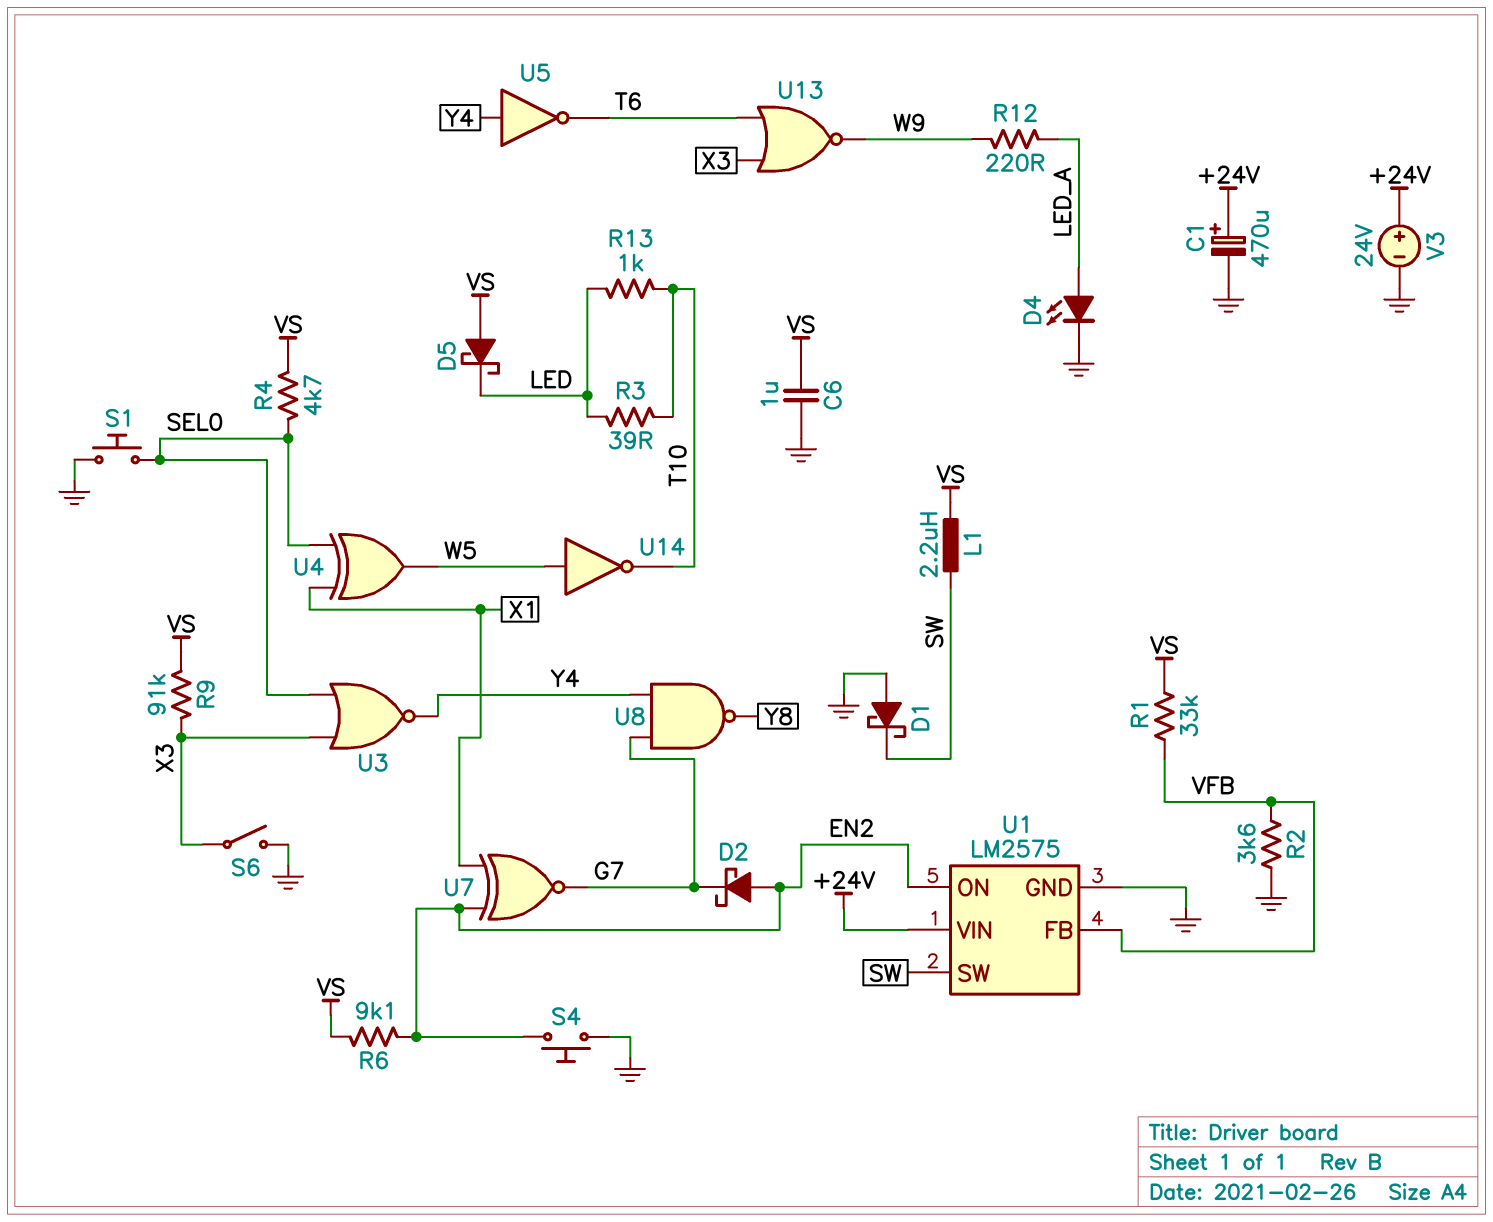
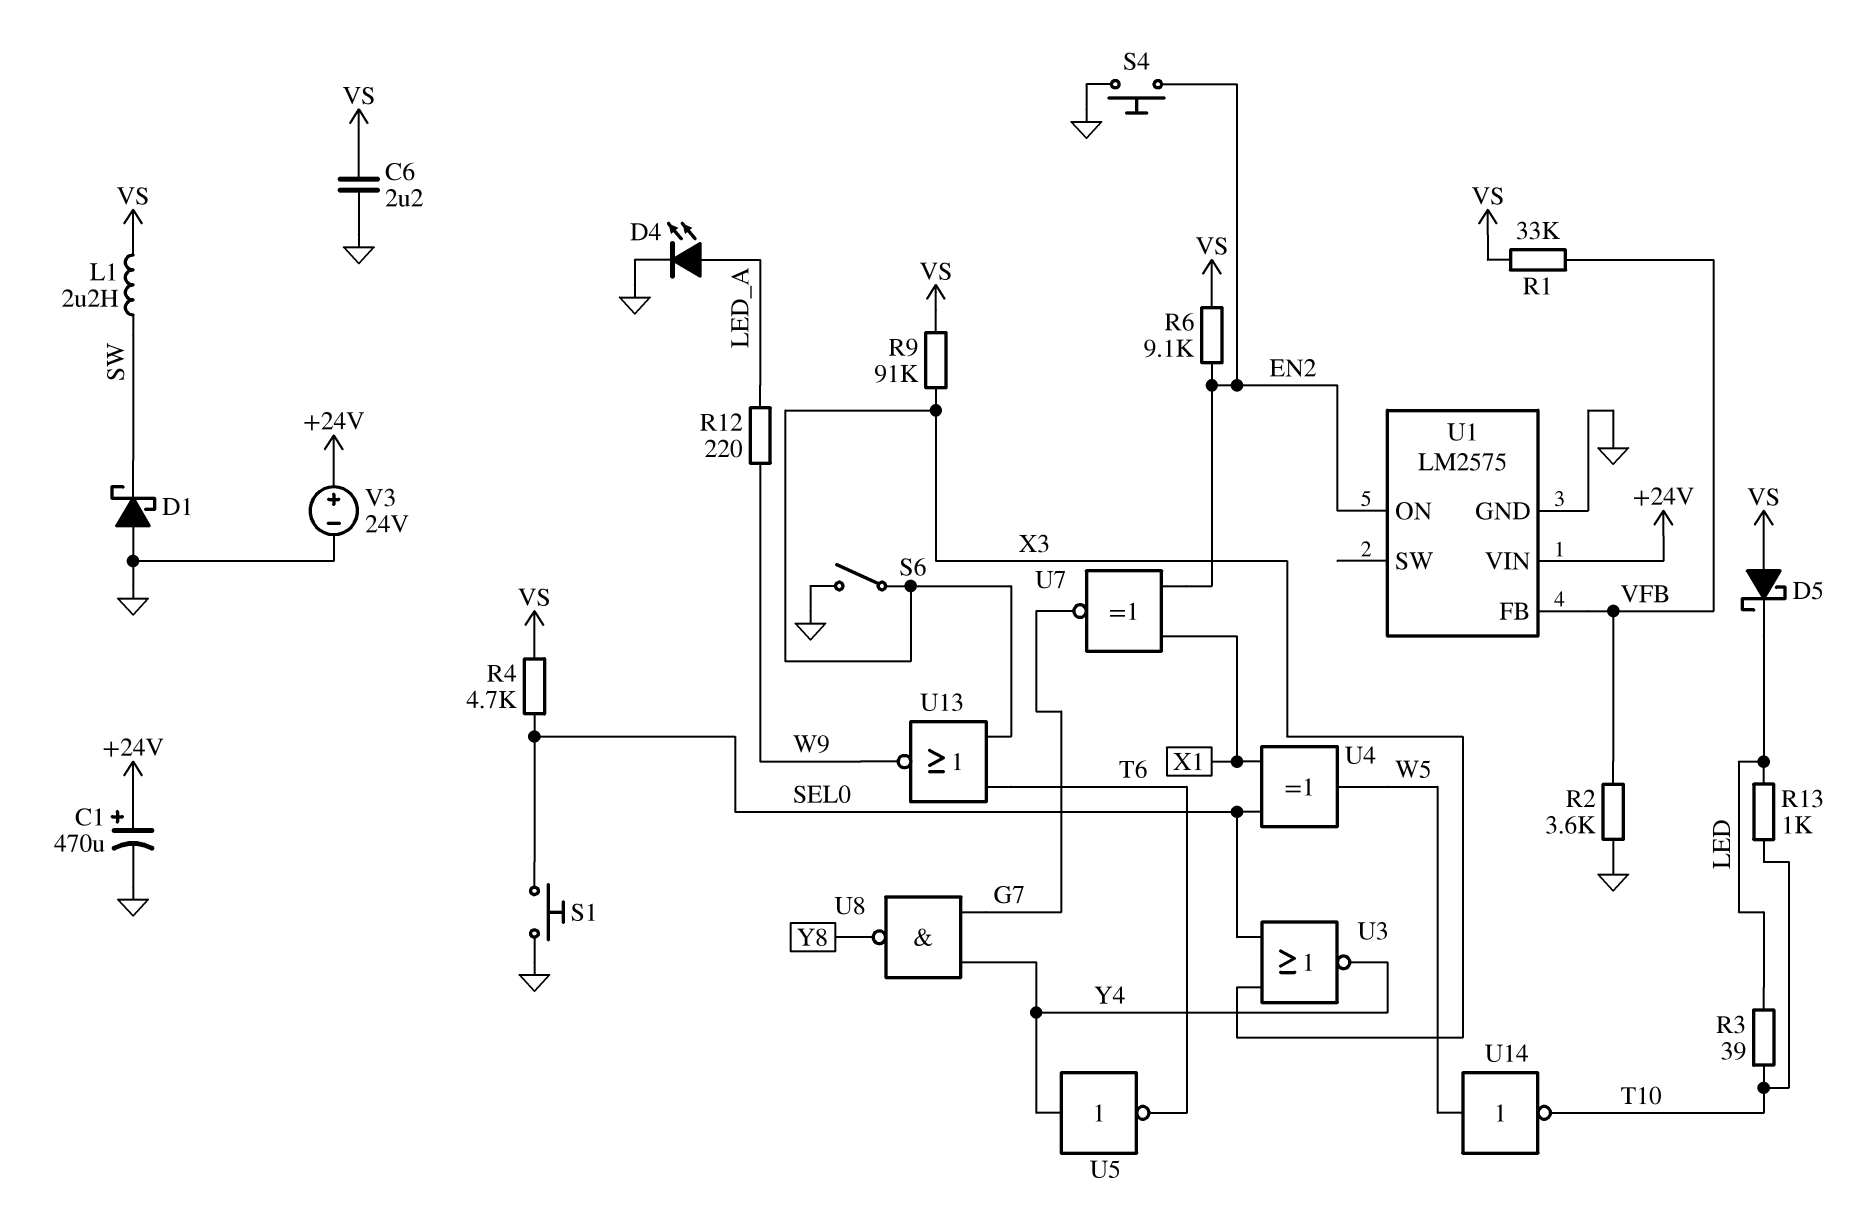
C6: 1uF (GND, VS) -> 2.2uF (GND, VS)
D2: schottky (A EN2, K G7) -> none
U1 pin SW: SW -> none

